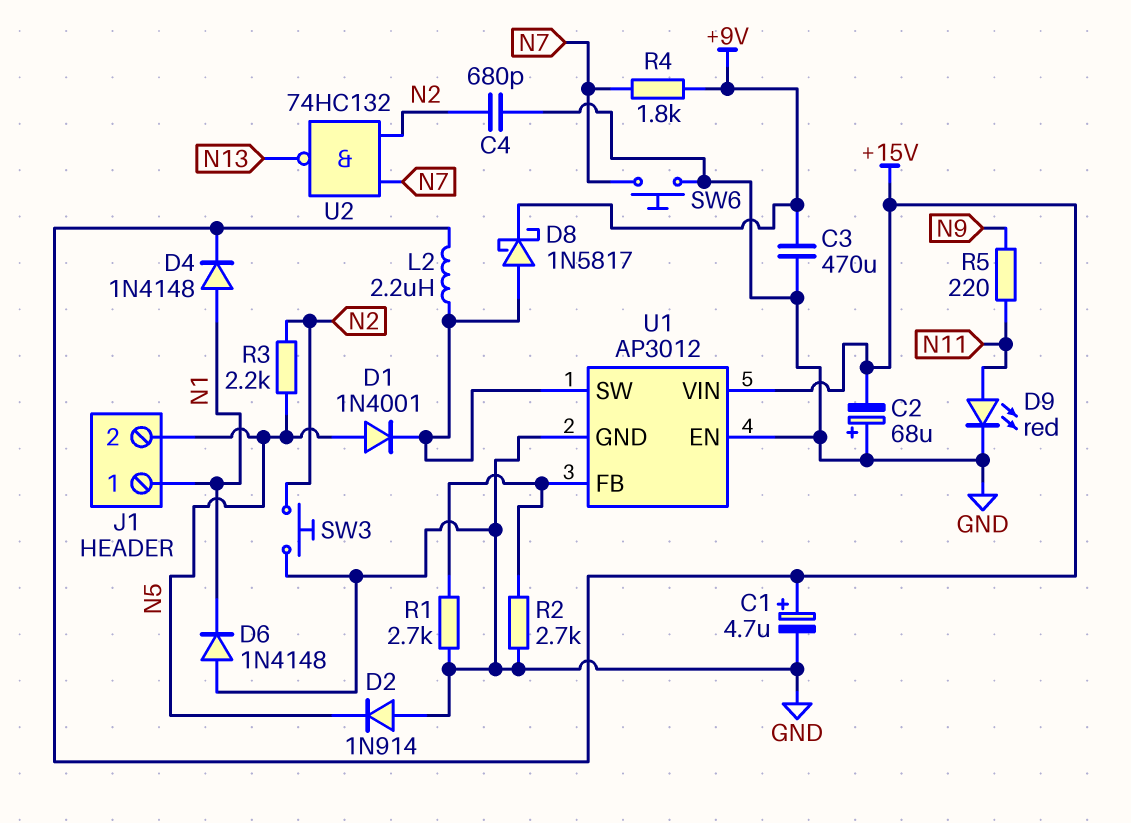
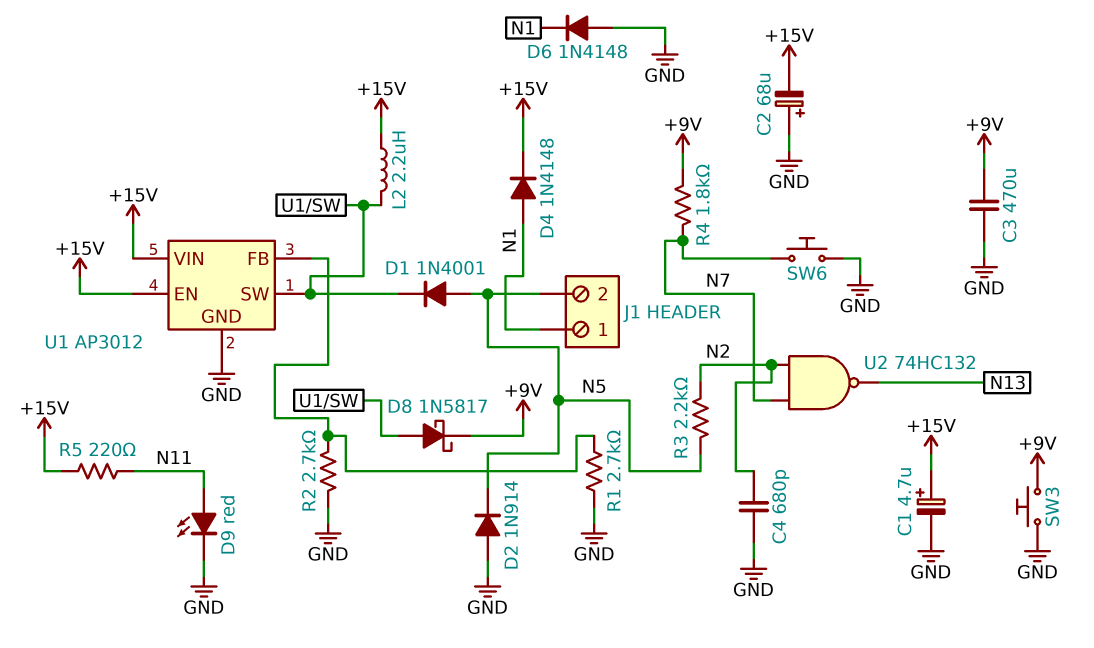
R5: 220 (N9, N11) -> 220 (+15V, N11)
SW3: button (GND, N2) -> button (+9V, GND)
U1 pin EN: GND -> +15V

